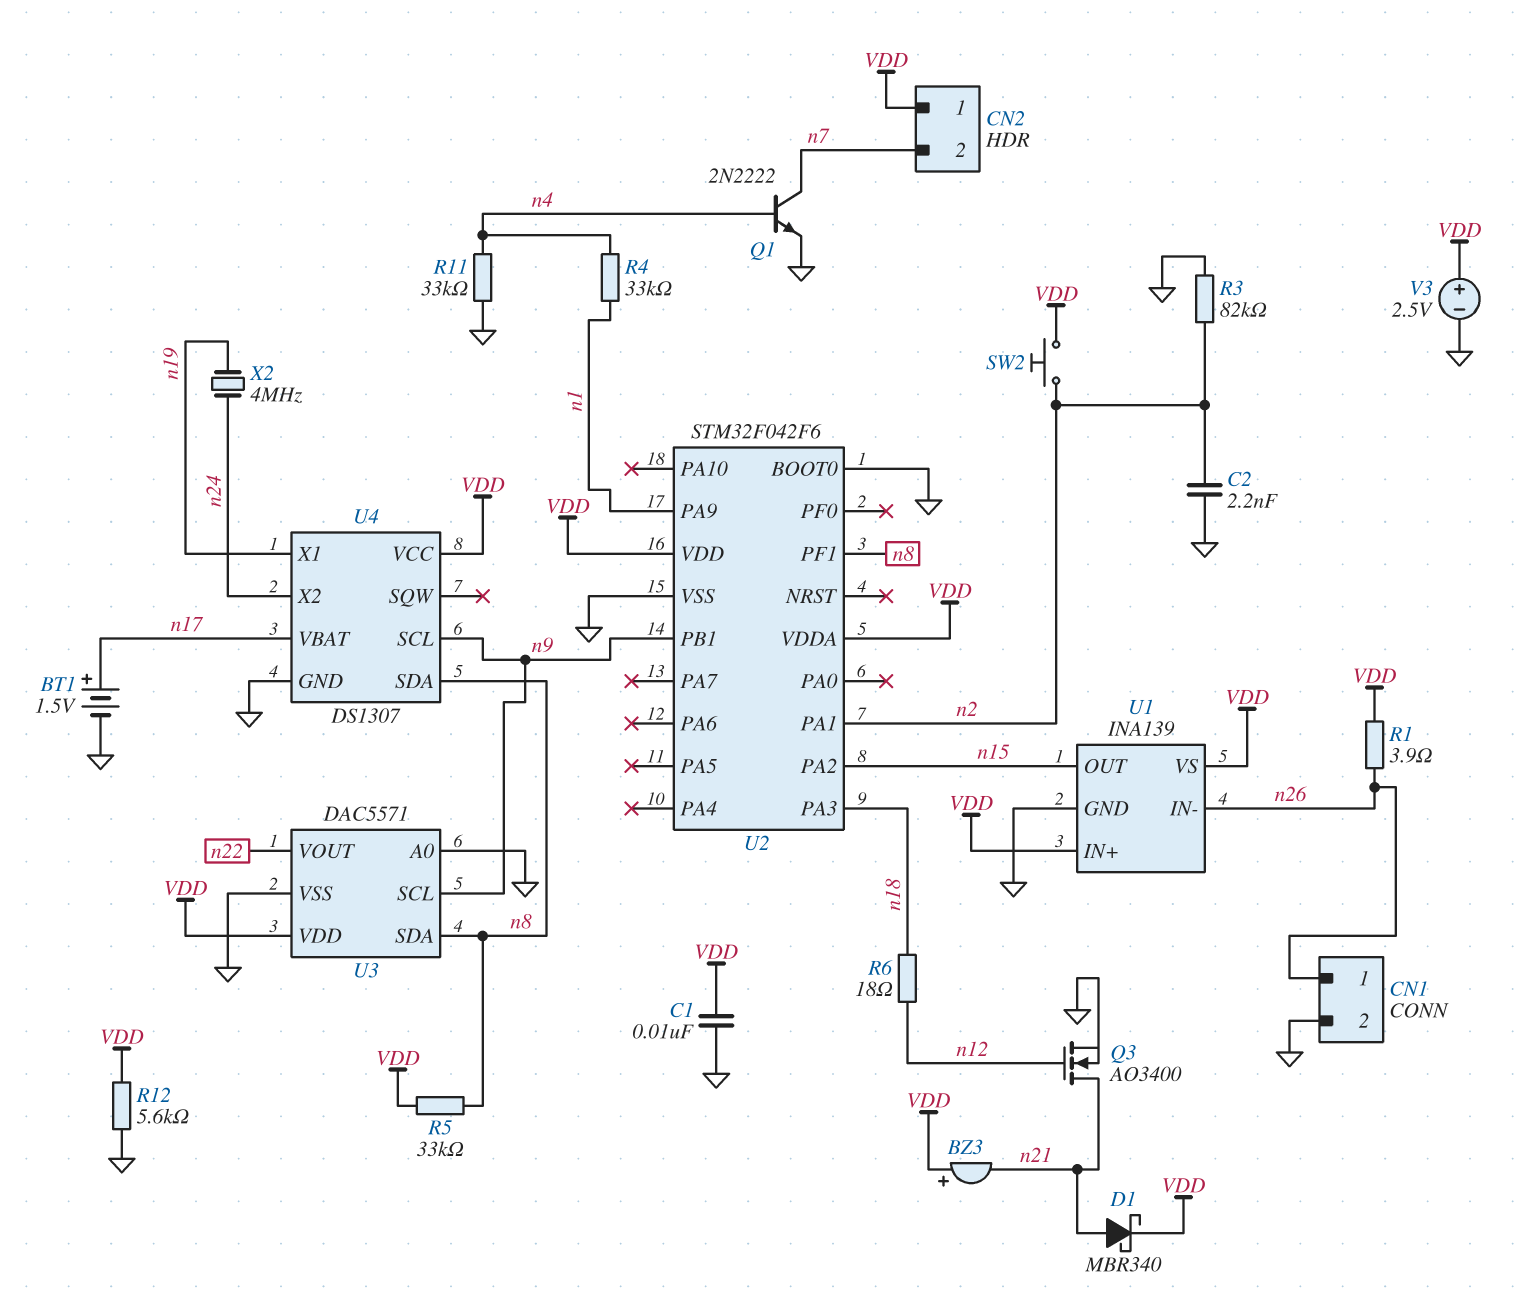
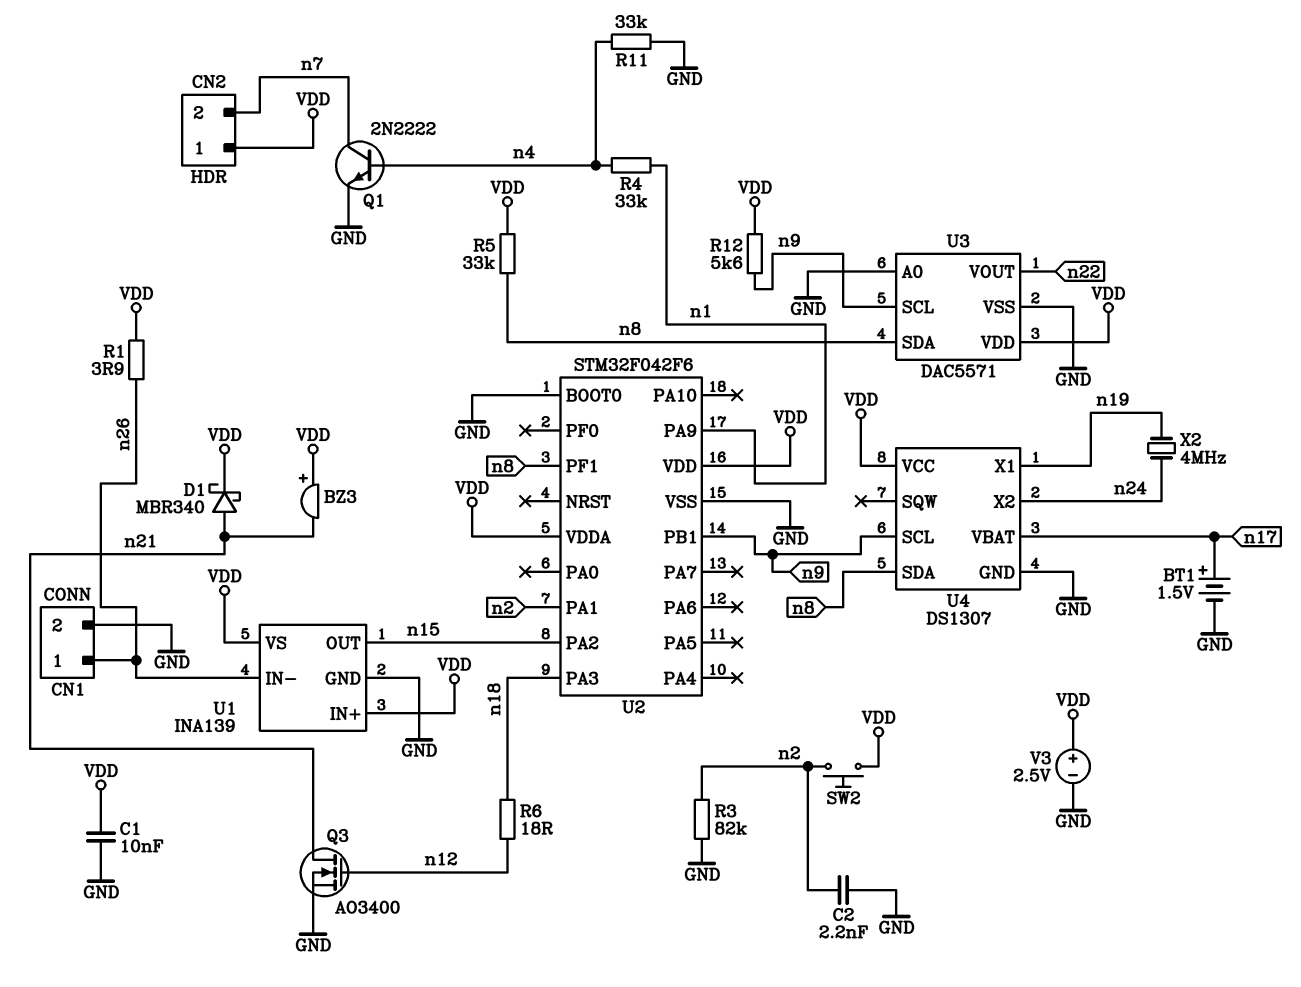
R12: 5.6k (GND, VDD) -> 5.6k (VDD, n9)

